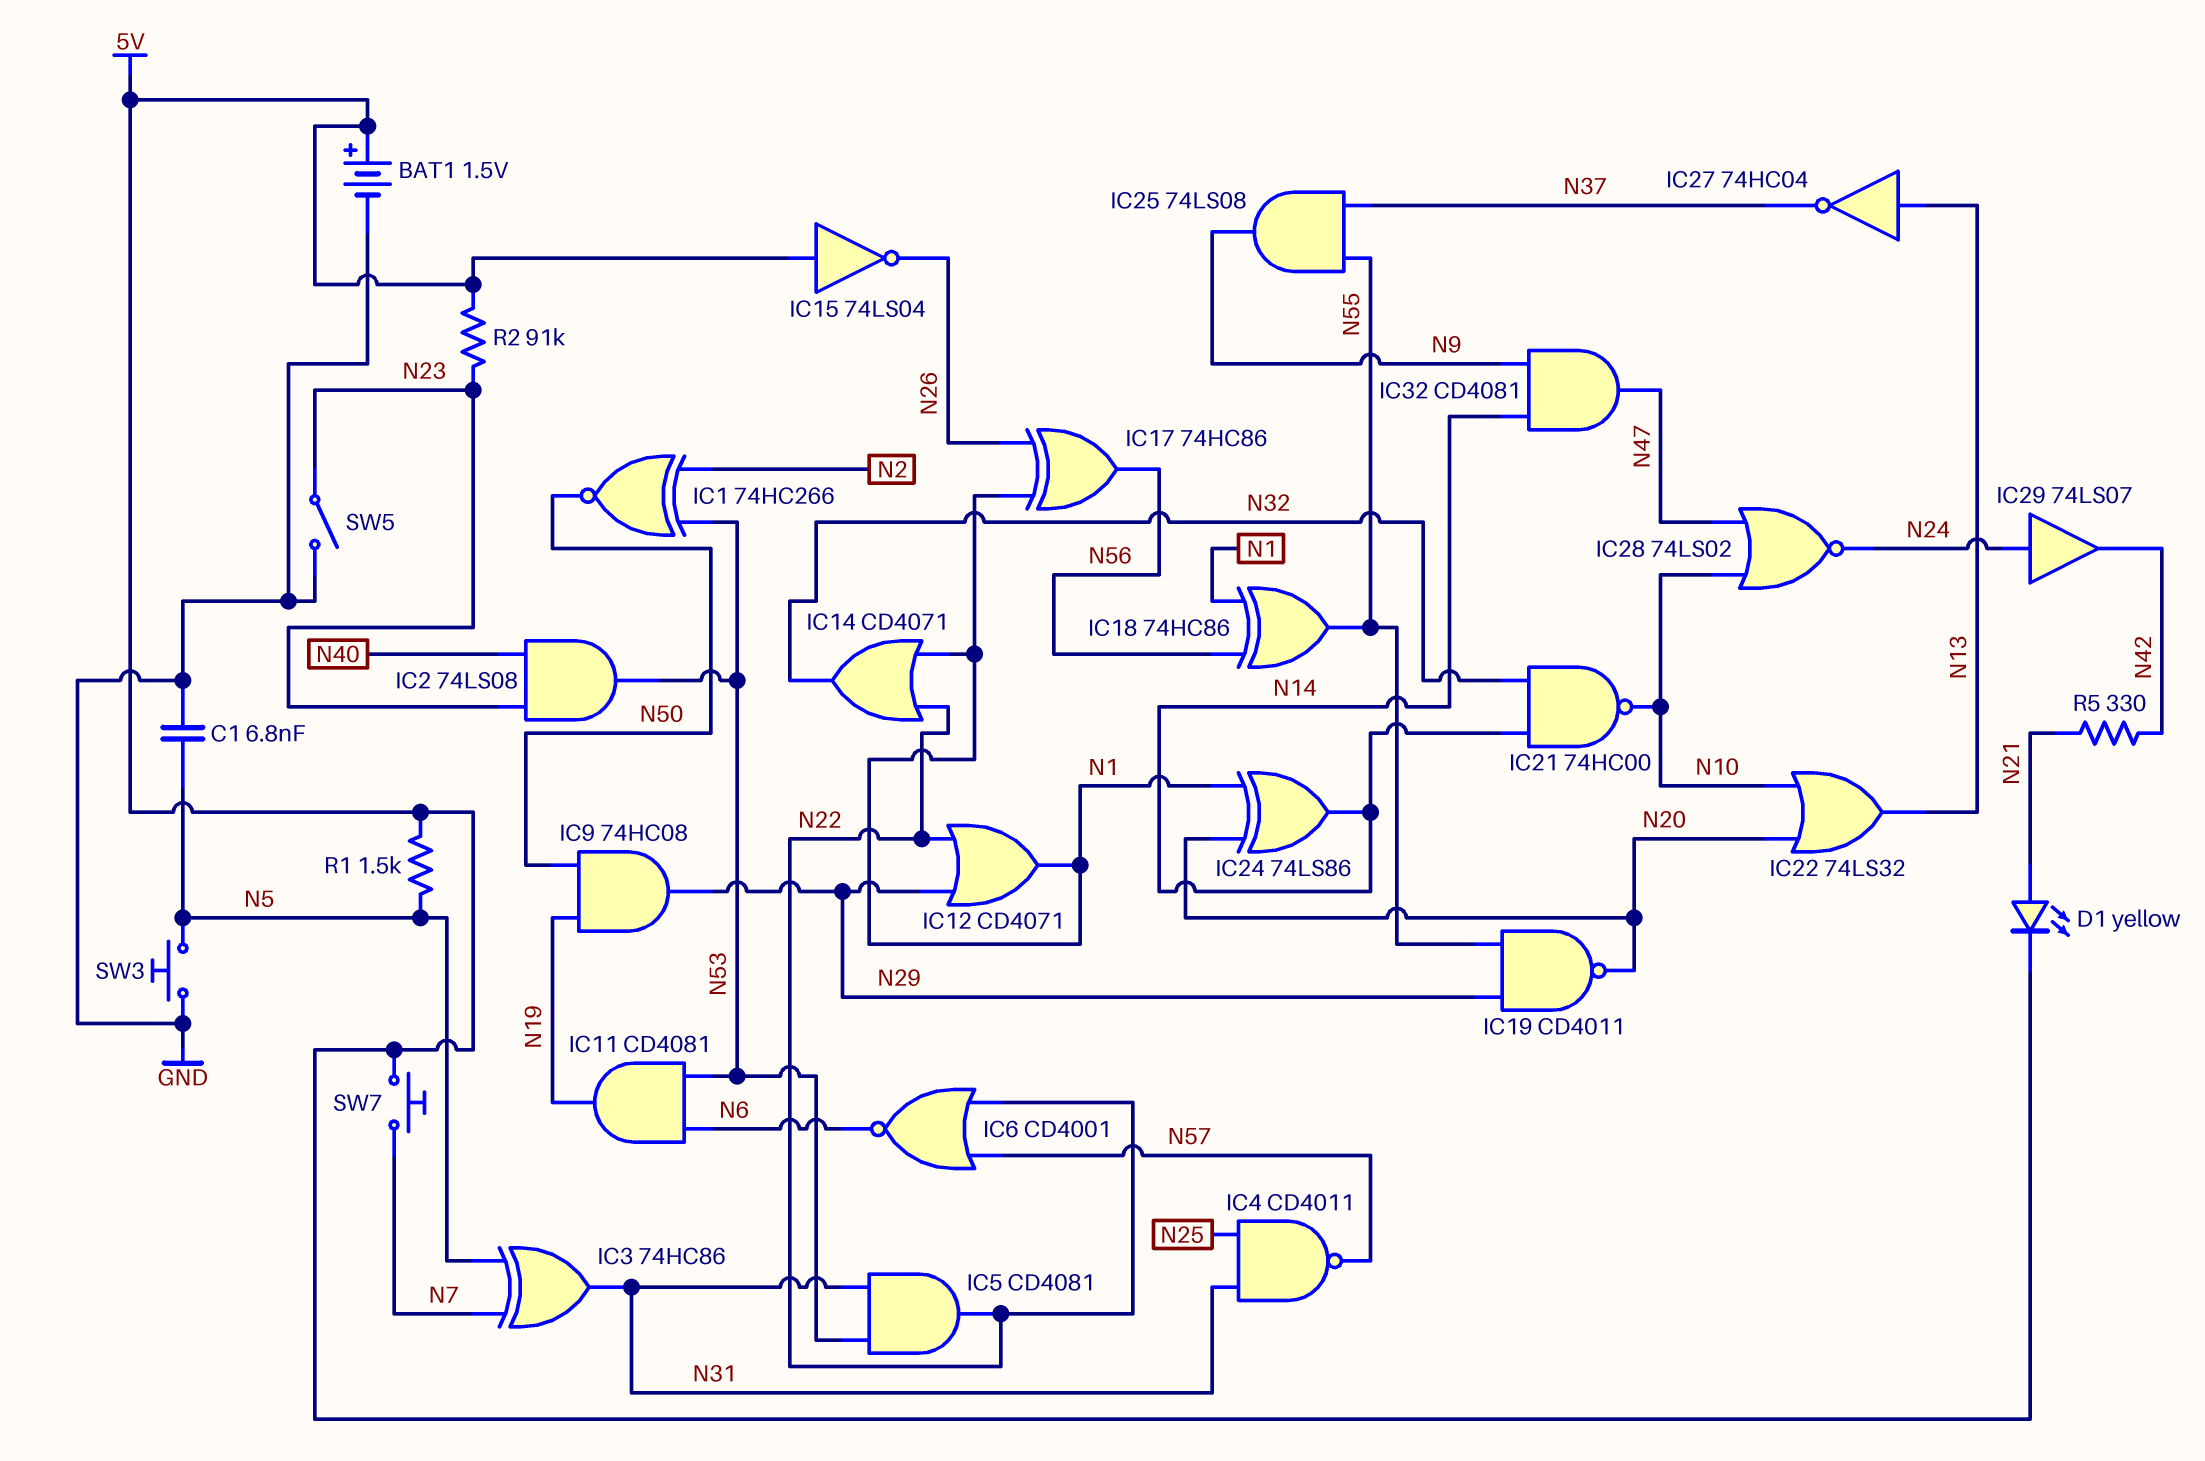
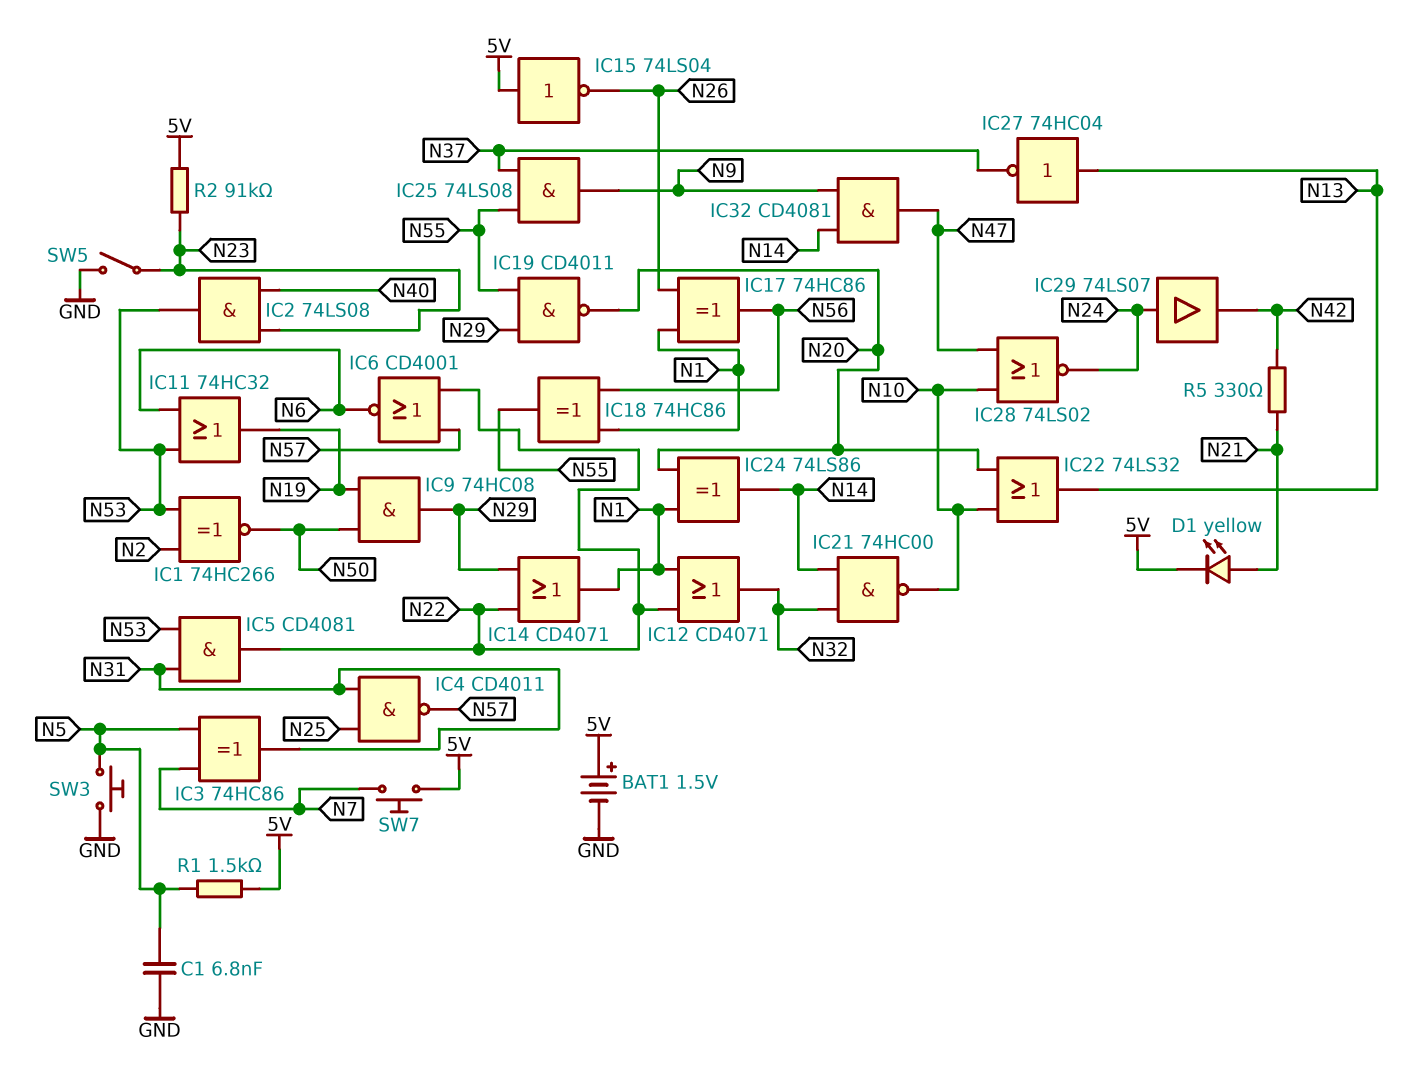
IC11: AND CD4081 (in N6, in N53, out N19) -> OR 74HC32 (in N6, in N53, out N19)
IC12: OR CD4071 (in N22, in N29, out N1) -> OR CD4071 (in N1, in N22, out N32)
IC14: OR CD4071 (in N1, in N22, out N32) -> OR CD4071 (in N22, in N29, out N1)

